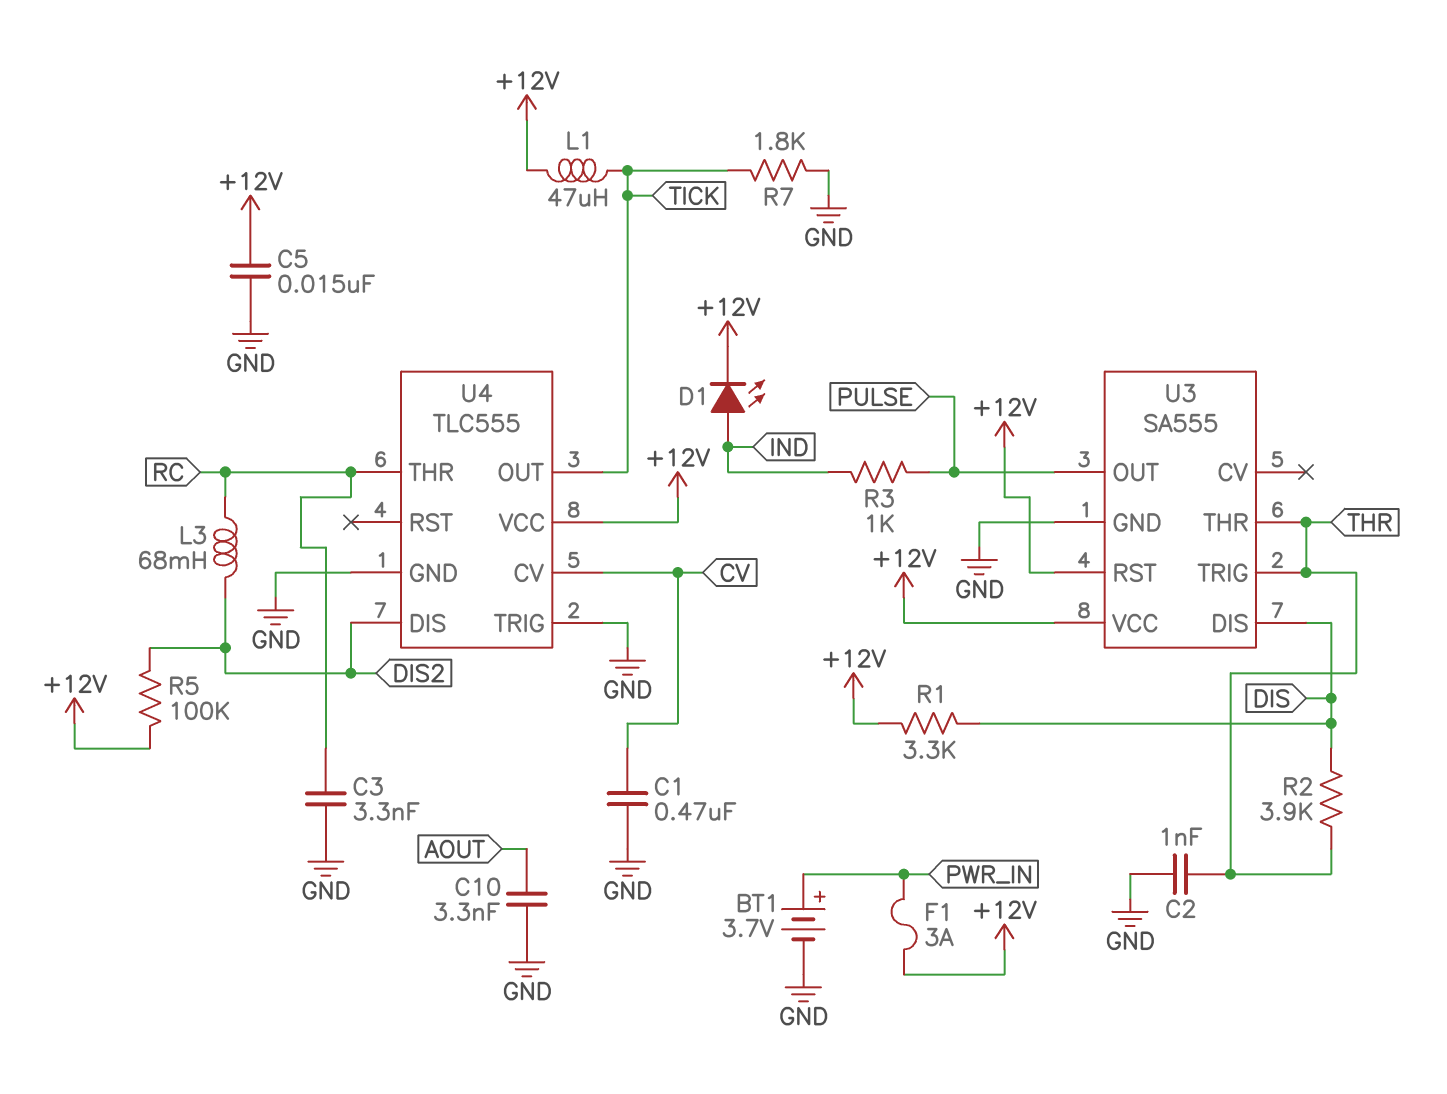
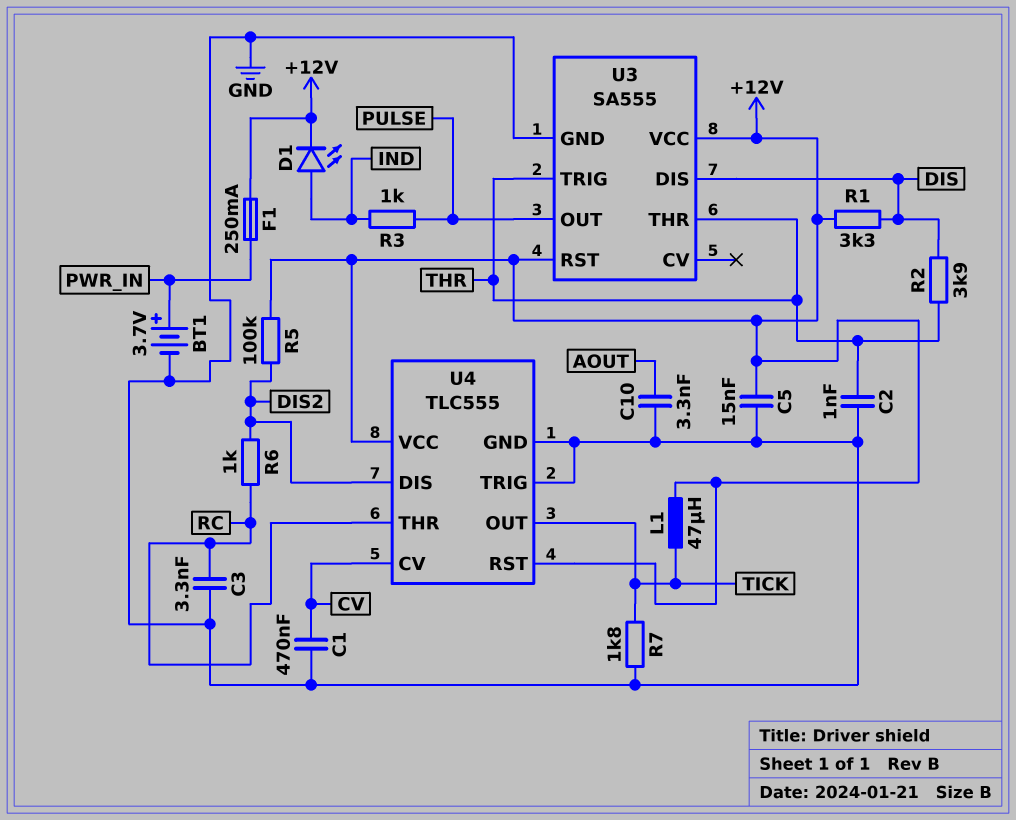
F1: 3A (+12V, PWR_IN) -> 250mA (+12V, PWR_IN)
L3: 68mH (DIS2, RC) -> none
R6: none -> 1k (DIS2, RC)
U4 pin RST: none -> +12V

